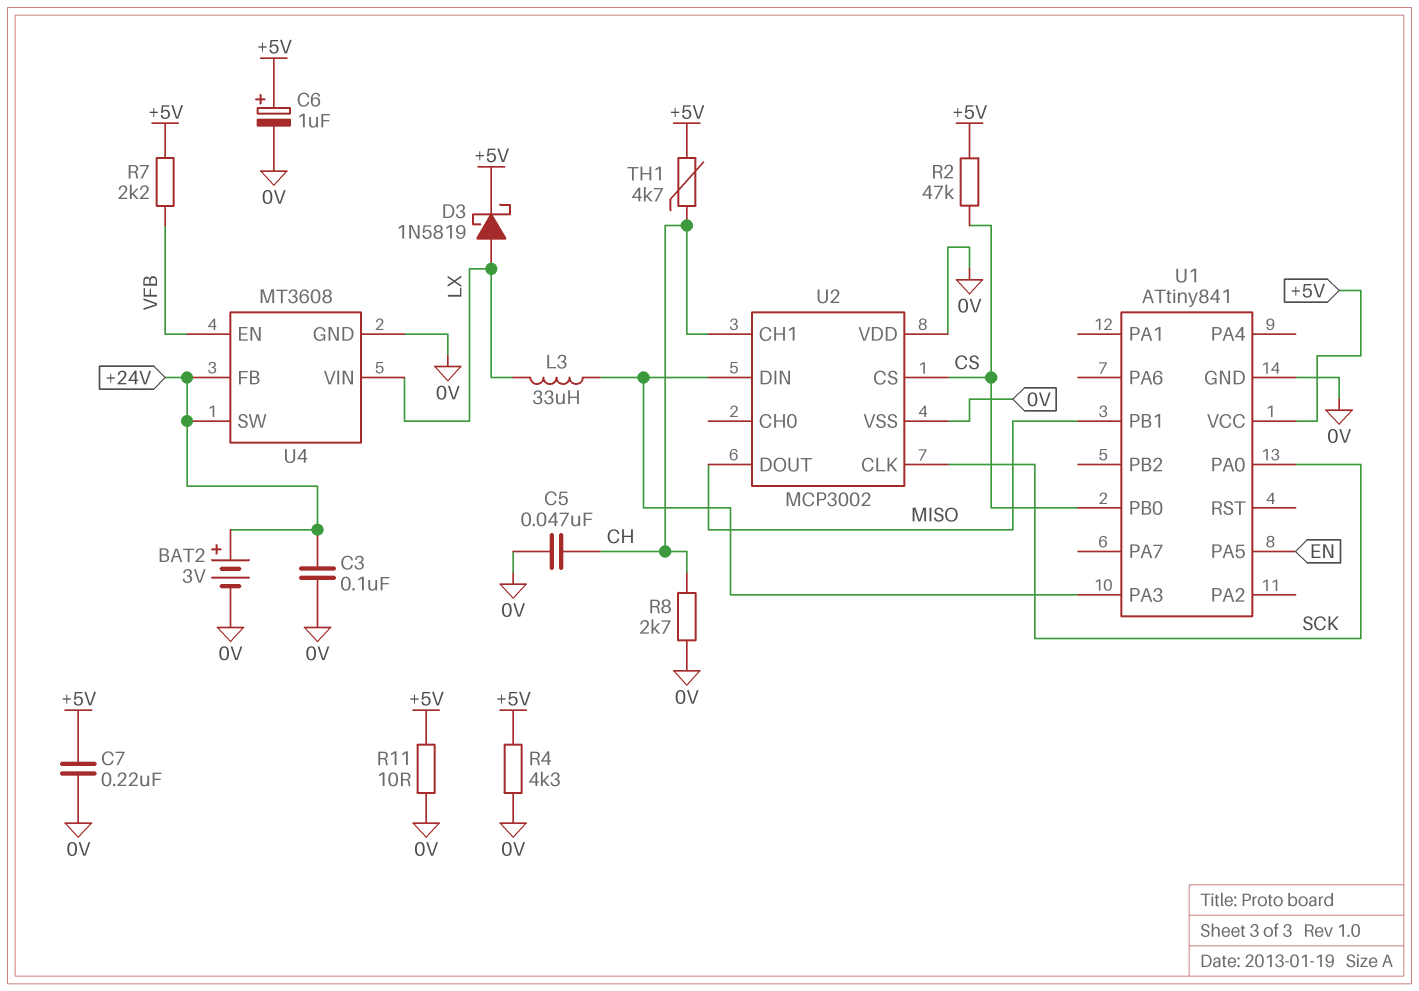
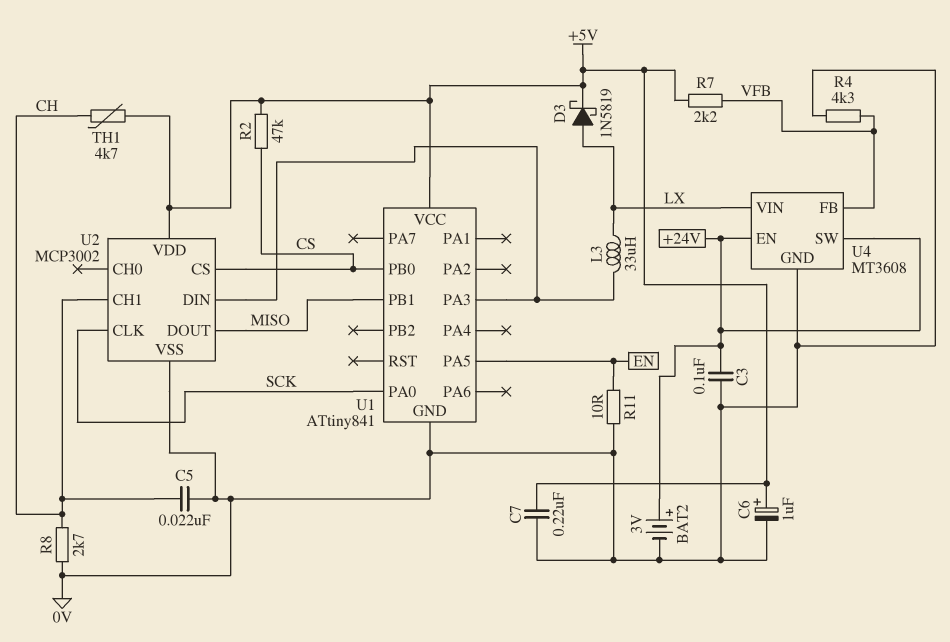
C5: 47nF (0V, CH) -> 22nF (0V, CH)
R4: 4.3k (+5V, 0V) -> 4.3k (0V, VFB)
R11: 10 (+5V, 0V) -> 10 (0V, EN)
U2 pin VDD: 0V -> +5V
U4 pin EN: VFB -> +24V
U4 pin FB: +24V -> VFB

